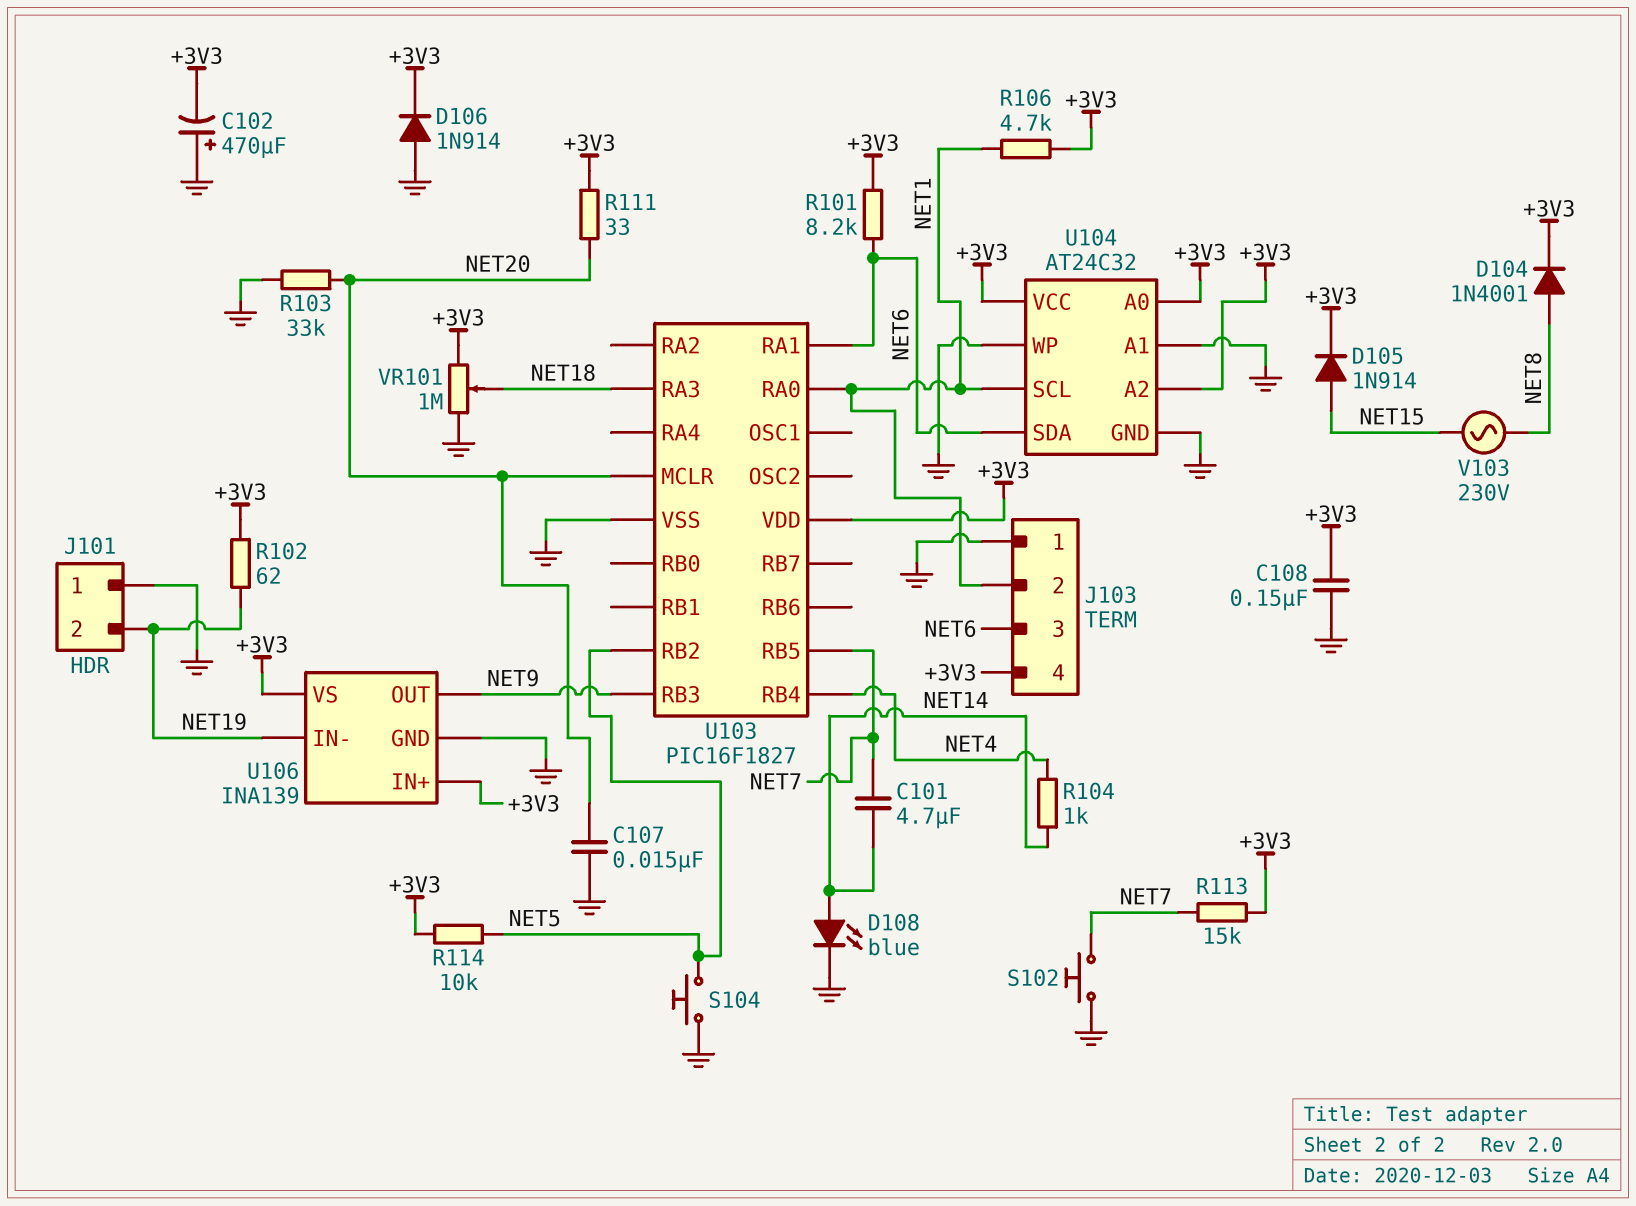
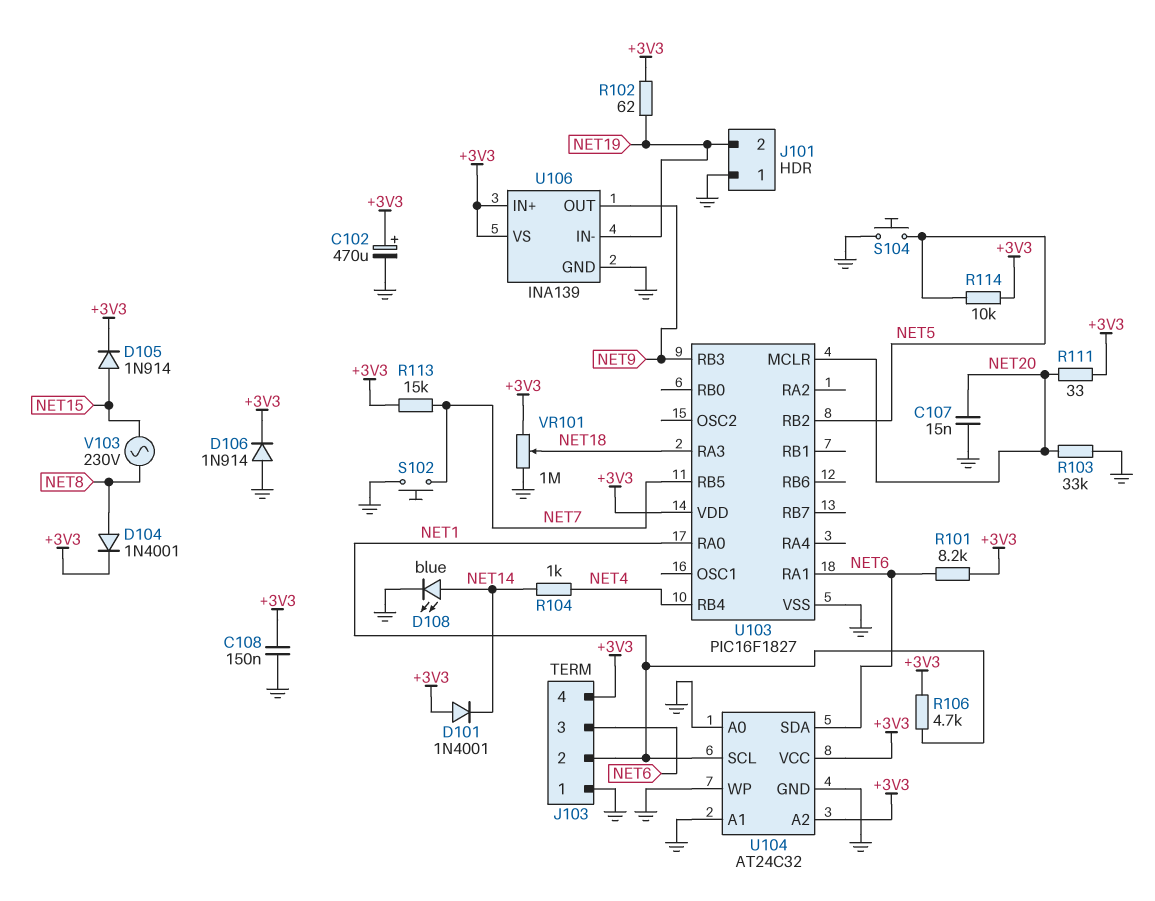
C101: 4.7uF (NET7, NET14) -> none
C102: 470uF (plus GND, minus +3V3) -> 470uF (plus +3V3, minus GND)
D101: none -> diode 1N4001 (A +3V3, K NET14)
U104 pin A0: +3V3 -> GND

